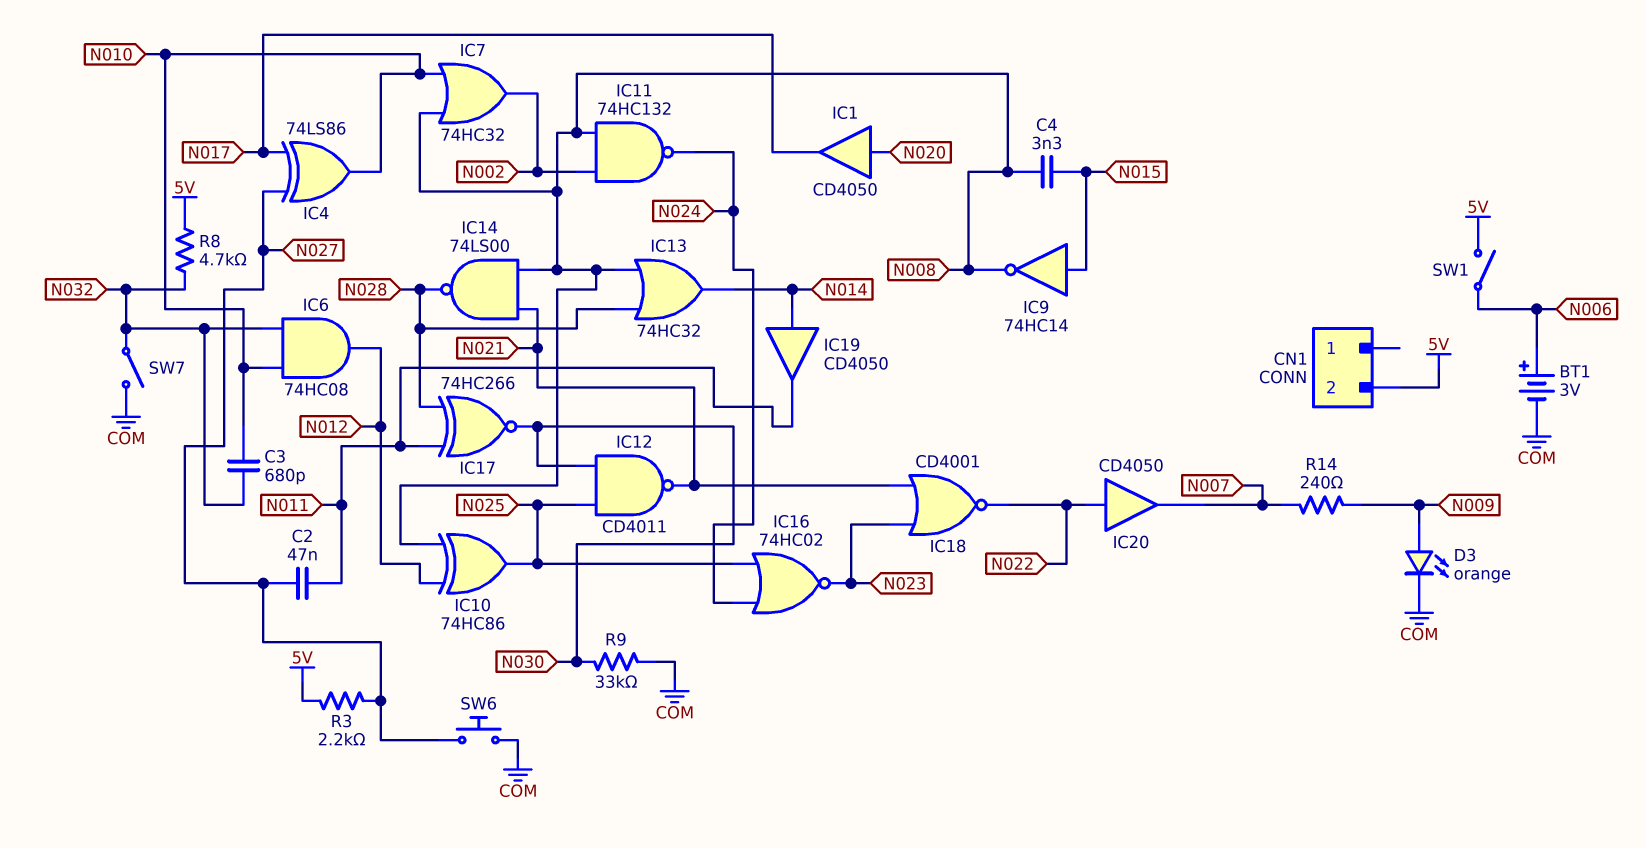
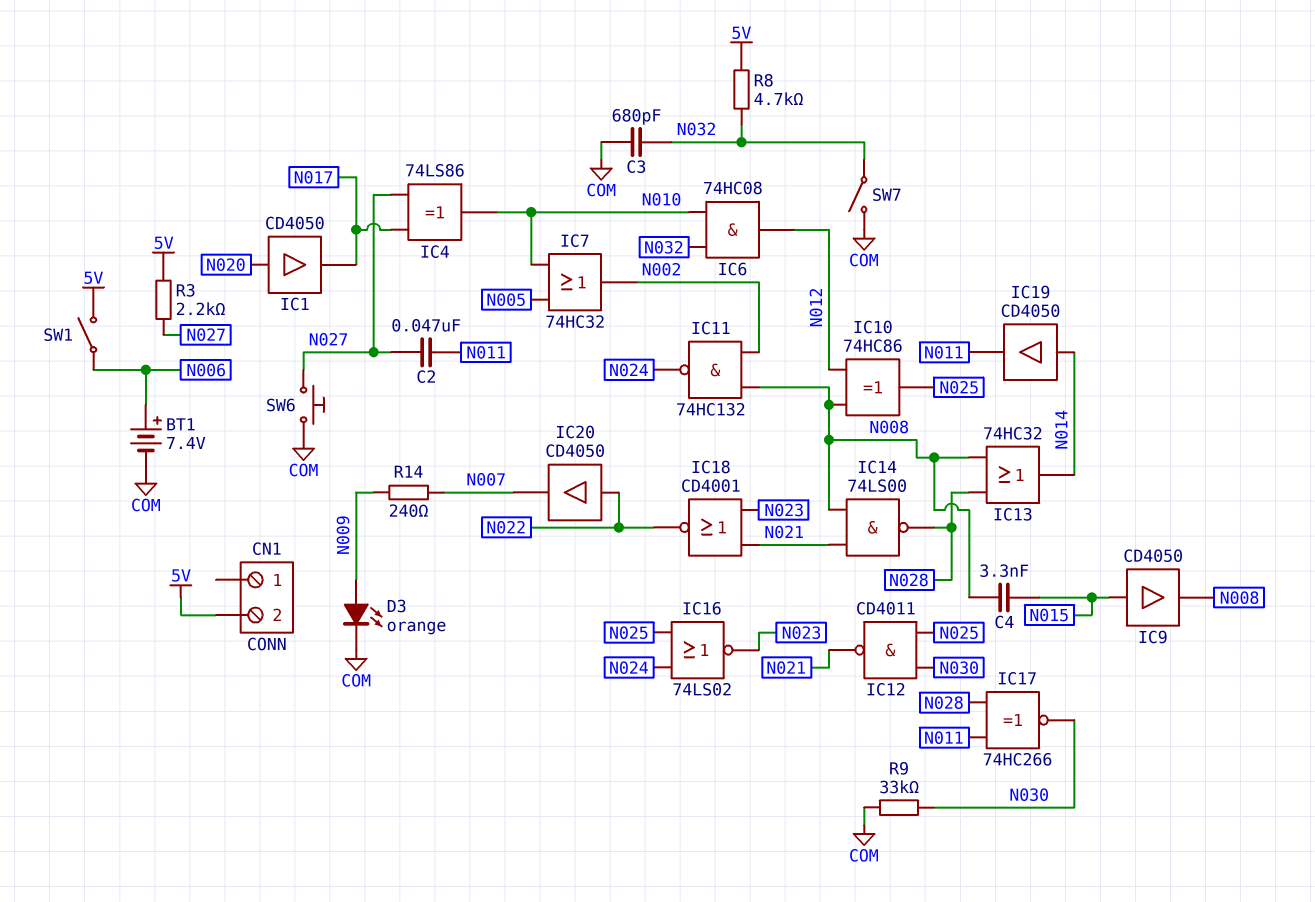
BT1: 3V (plus N006, minus COM) -> 7.4V (plus N006, minus COM)
C3: 680pF (N010, N032) -> 680pF (COM, N032)
IC7: OR 74HC32 (in N008, in N010, out N002) -> OR 74HC32 (in N005, in N010, out N002)
IC9: NOT 74HC14 (in N015, out N008) -> buffer CD4050 (in N015, out N008)
IC16: NOR 74HC02 (in N024, in N025, out N023) -> NOR 74LS02 (in N024, in N025, out N023)

